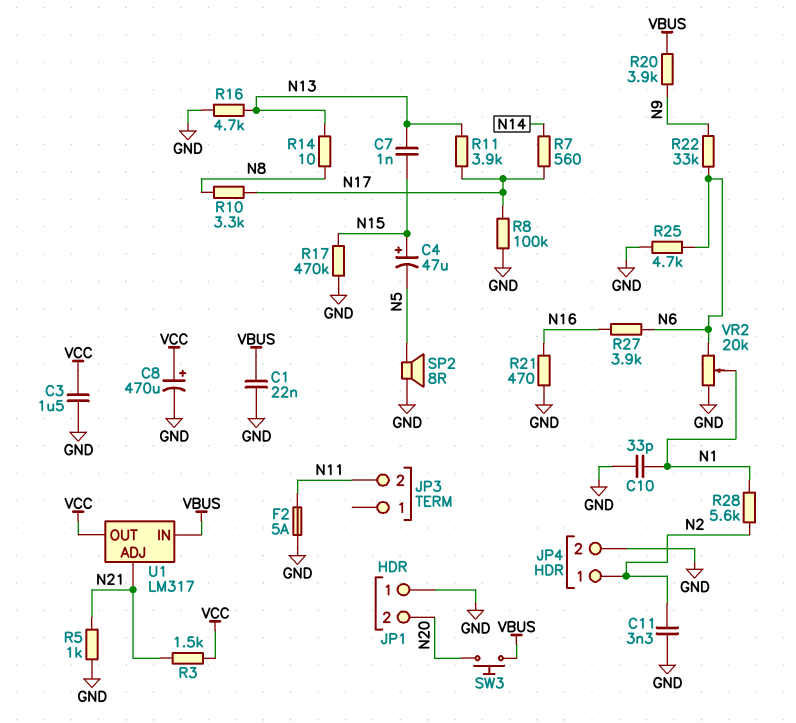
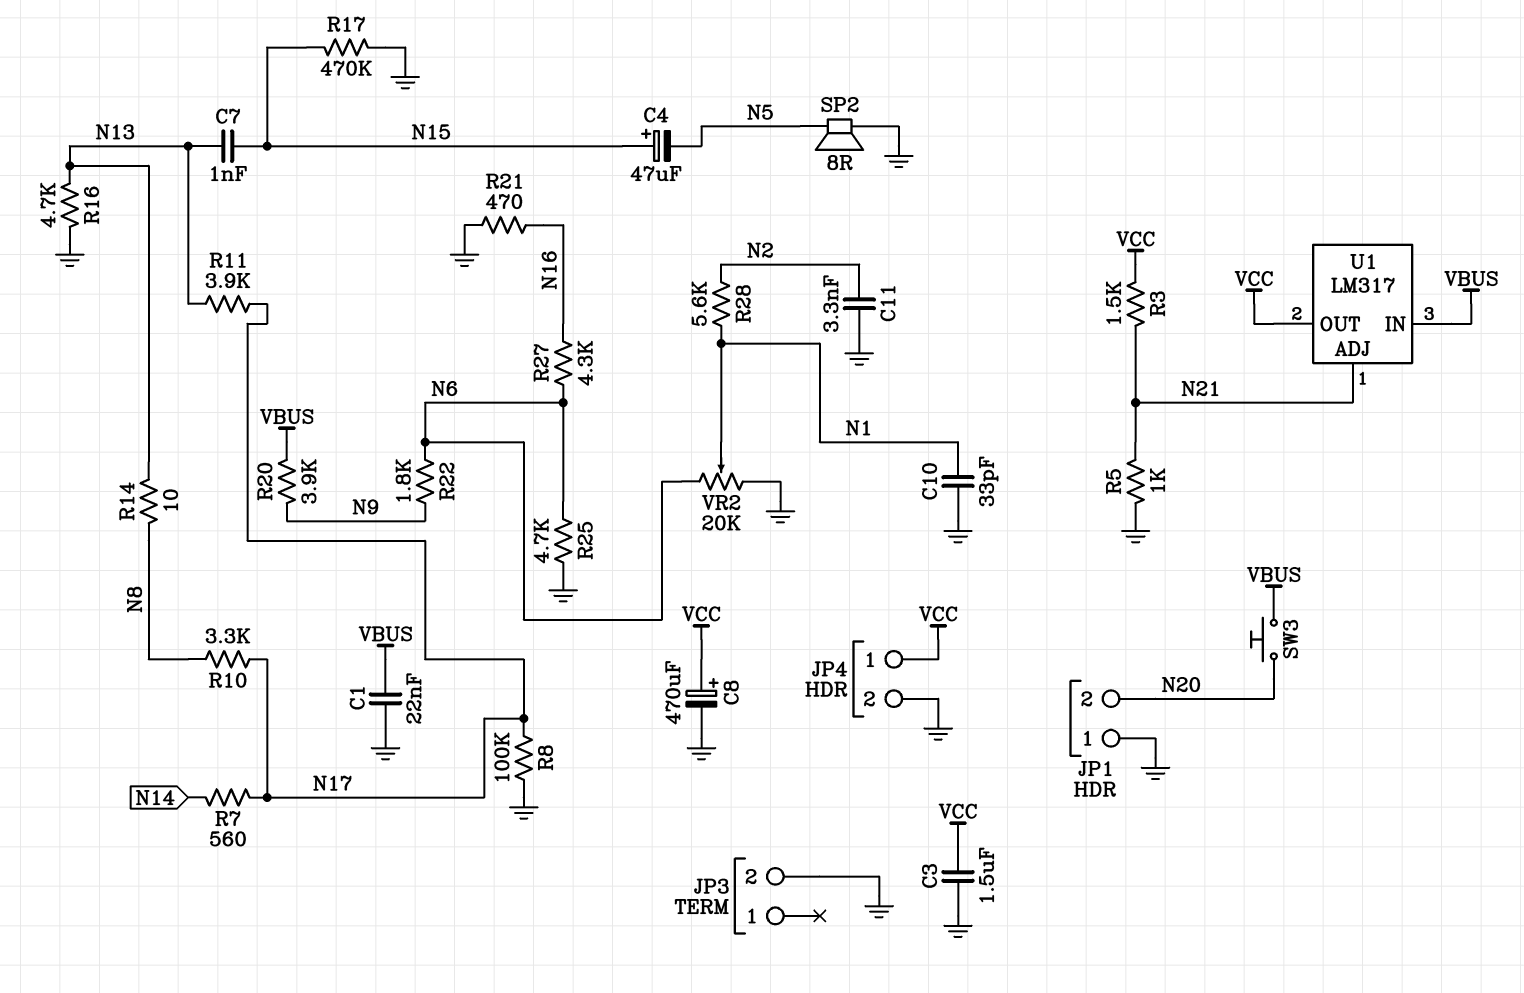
F2: 5A (GND, N11) -> none
JP3 pin 2: N11 -> GND
JP4 pin 1: N2 -> VCC
R22: 33k (N6, N9) -> 1.8k (N6, N9)
R27: 3.9k (N6, N16) -> 4.3k (N6, N16)

